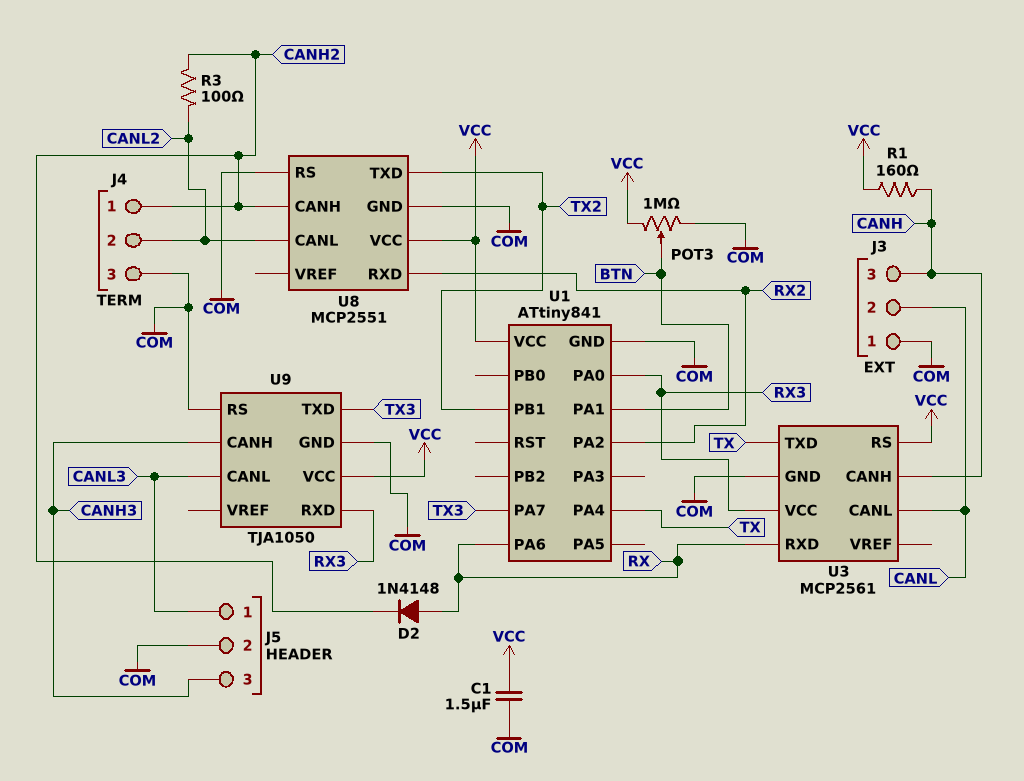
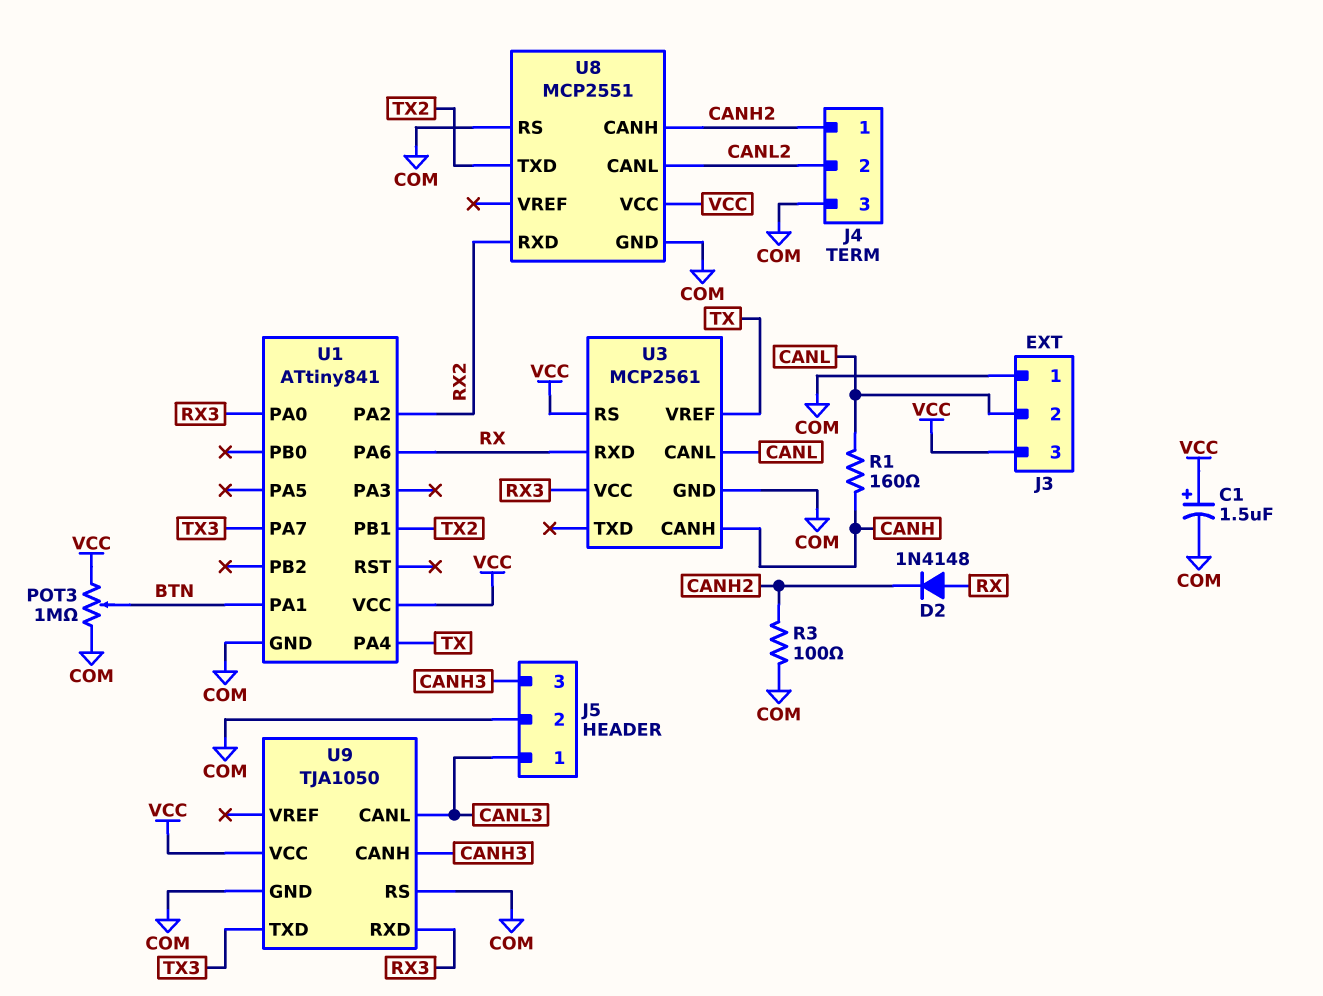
C1: 1.5uF (COM, VCC) -> 1.5uF (plus VCC, minus COM)
J3 pin 3: CANH -> VCC
R1: 160 (CANH, VCC) -> 160 (CANH, CANL)
R3: 100 (CANH2, CANL2) -> 100 (CANH2, COM)
U3 pin TXD: TX -> none
U3 pin VREF: none -> TX

